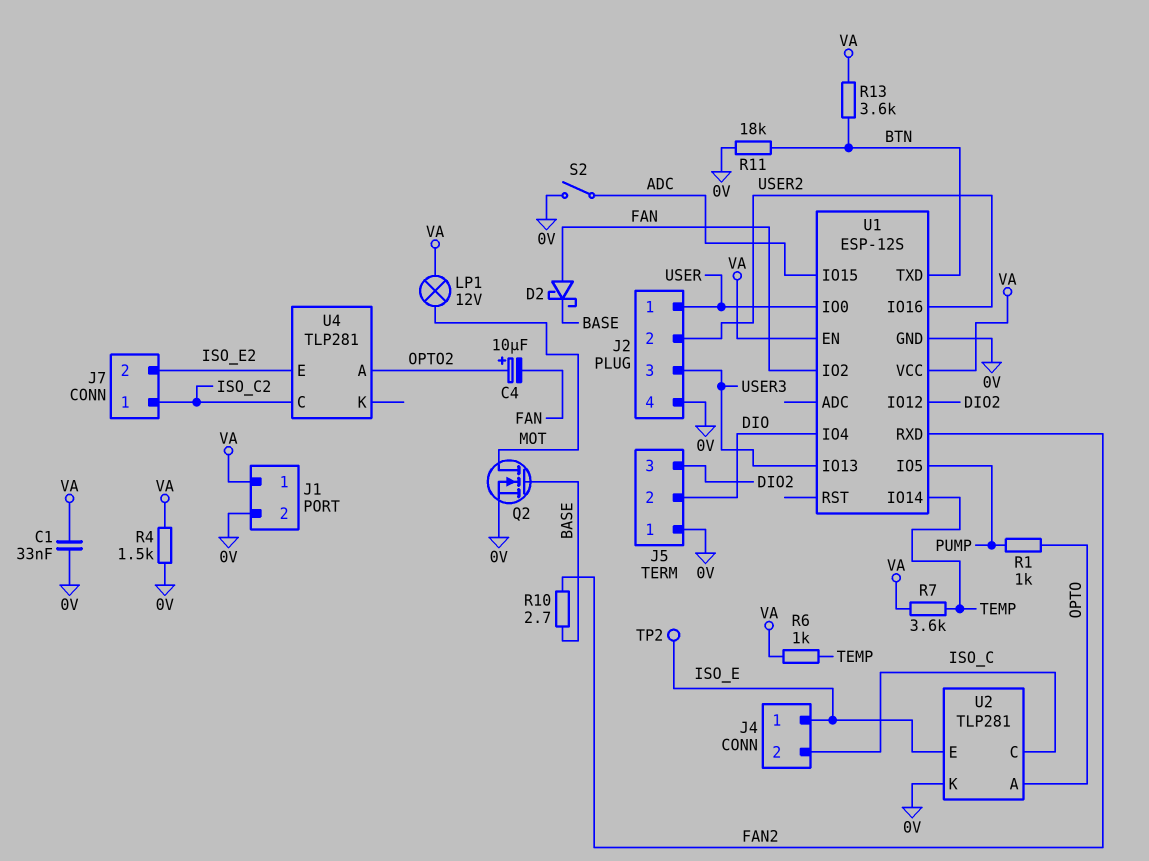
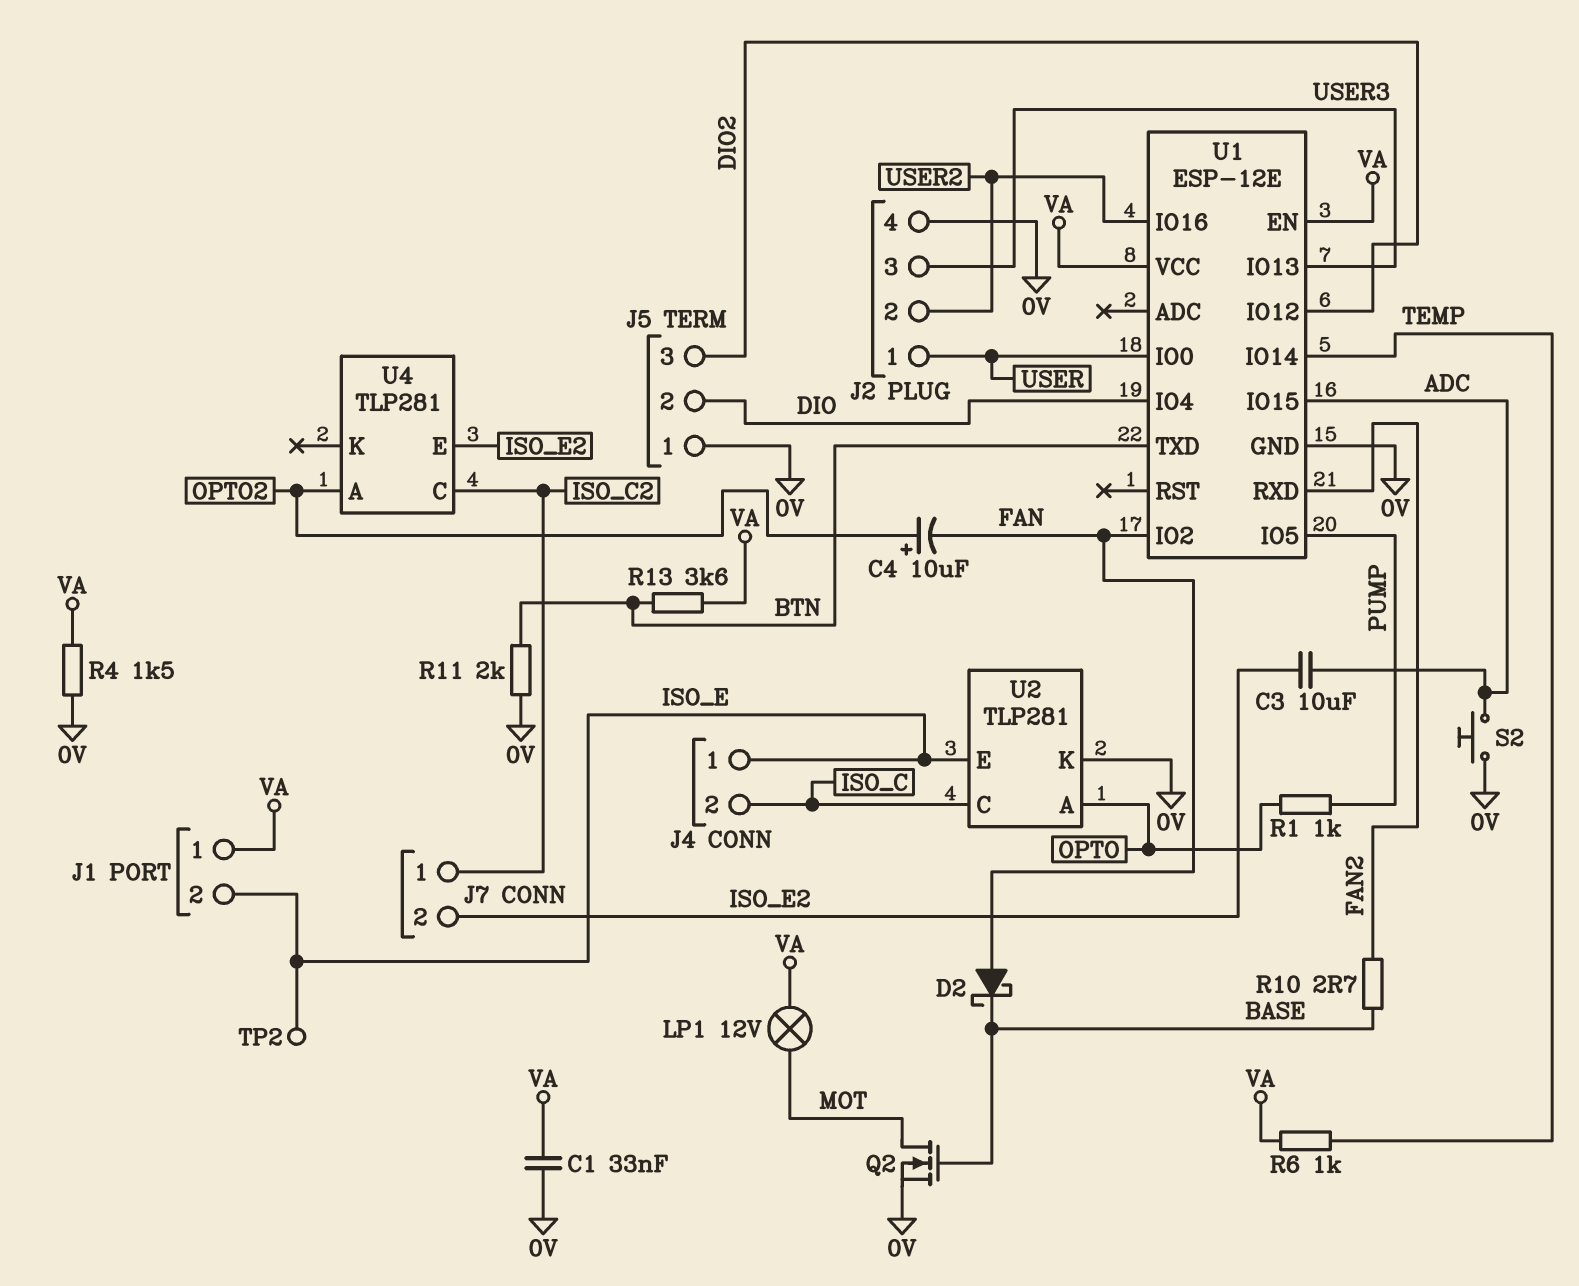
C3: none -> 10uF (ADC, ISO_E2)
J1 pin 2: 0V -> ISO_E
R7: 3.6k (TEMP, VA) -> none
R11: 18k (0V, BTN) -> 2k (0V, BTN)
S2: switch (0V, ADC) -> button (0V, ADC)
U1: ESP-12S -> ESP-12E

